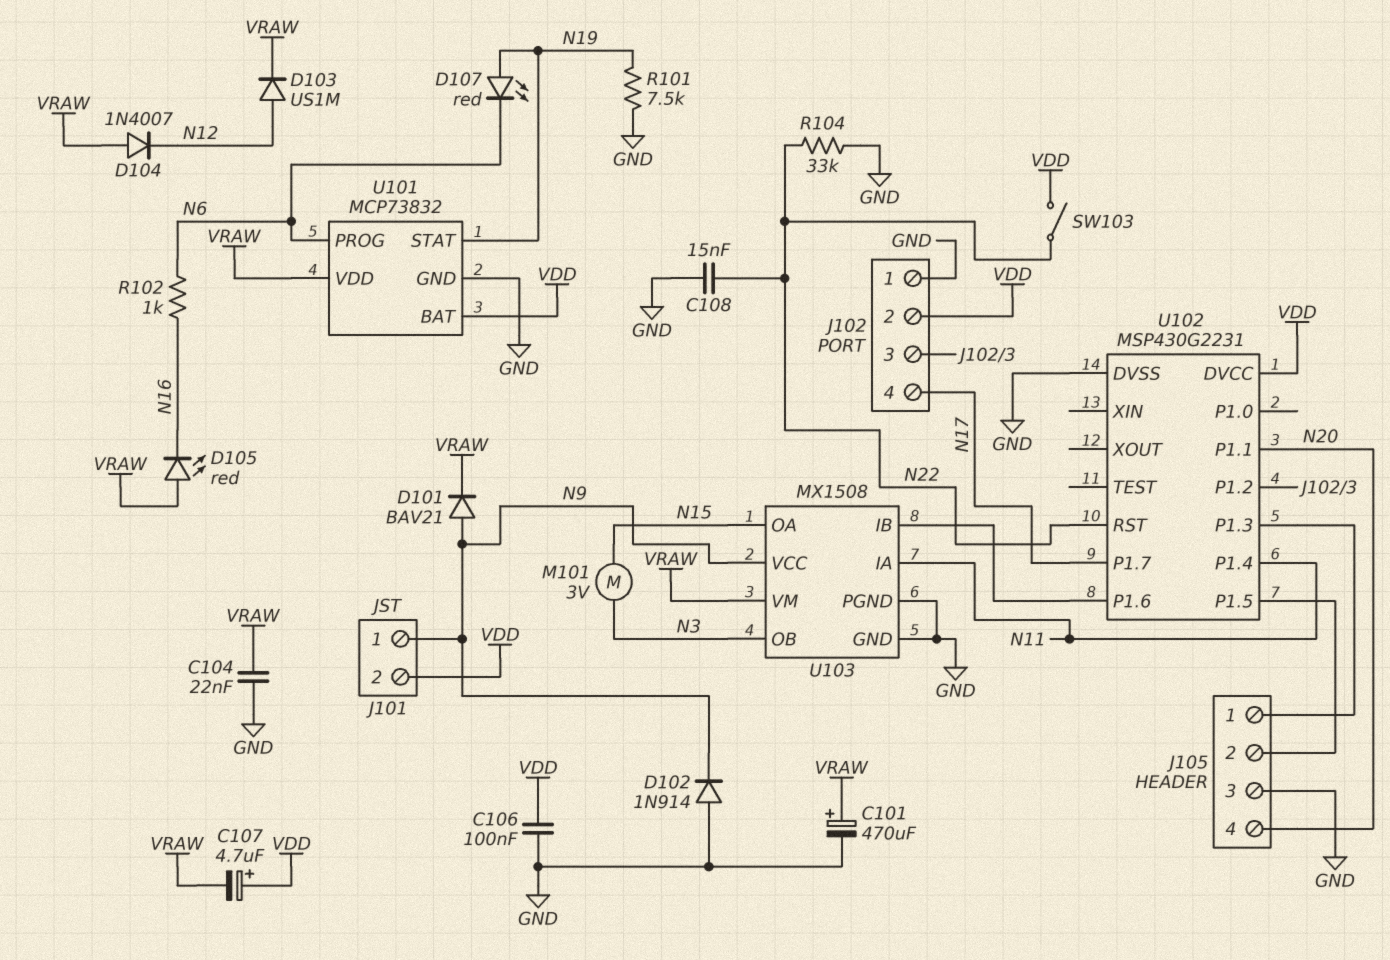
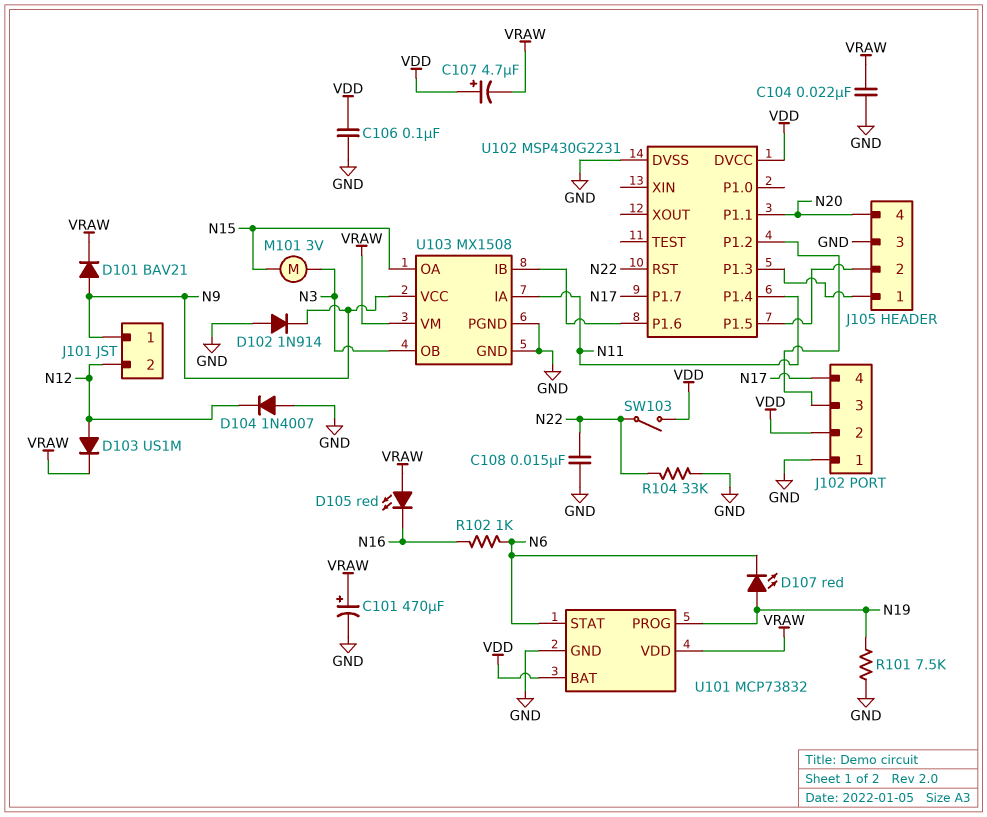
D104: diode 1N4007 (A VRAW, K N12) -> diode 1N4007 (A GND, K N12)
J101 pin 2: VDD -> N12
U101 pin PROG: N6 -> N19
U101 pin STAT: N19 -> N6

